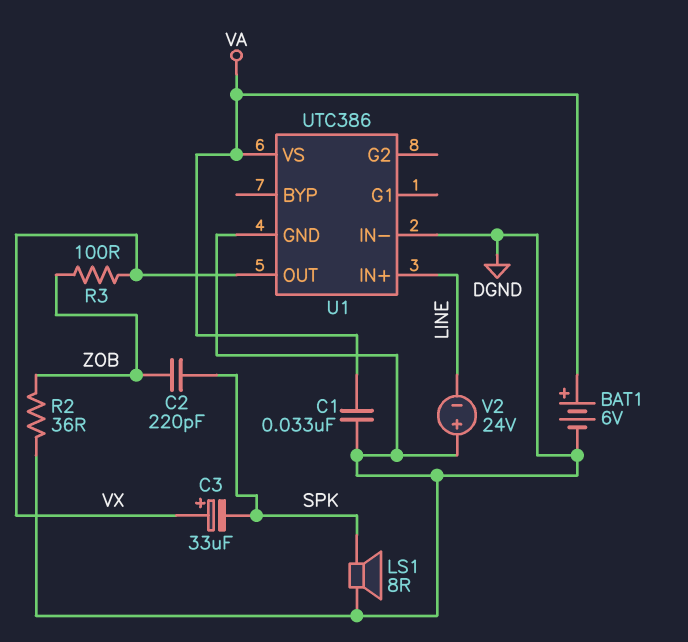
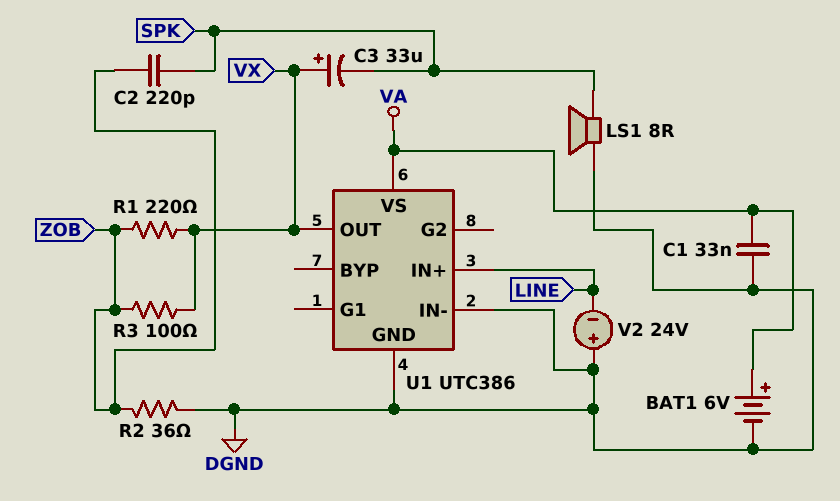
R1: none -> 220 (VX, ZOB)

